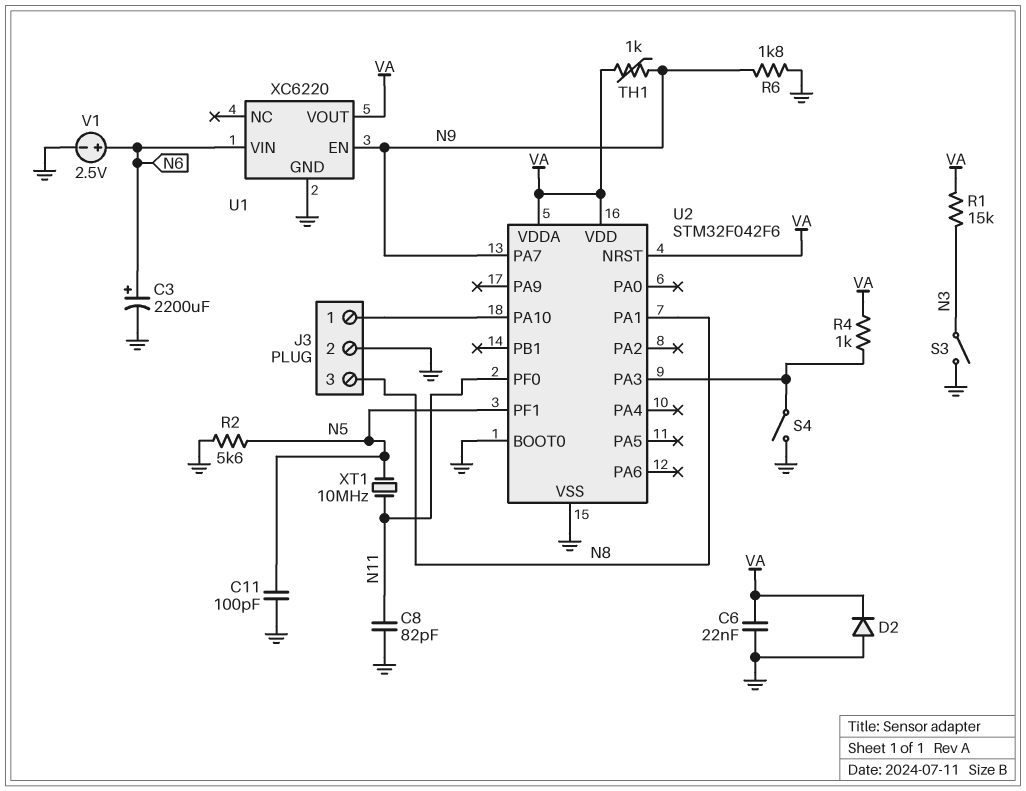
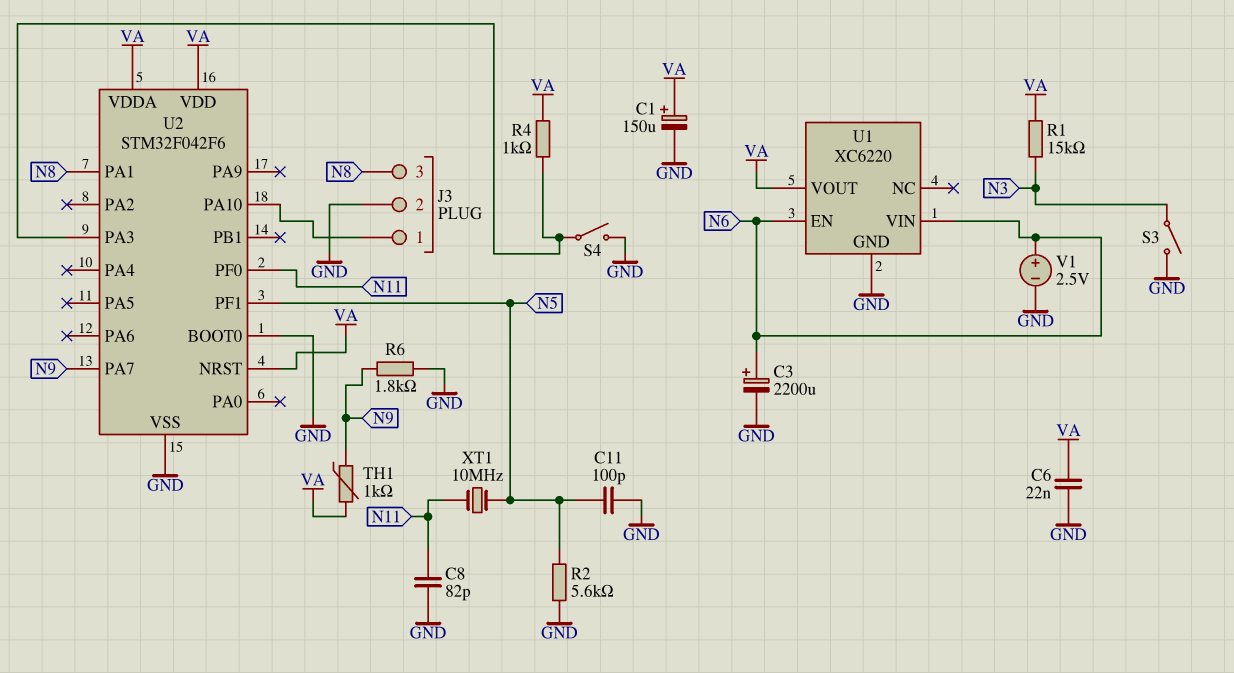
C1: none -> 150uF (plus VA, minus GND)
D2: diode (A GND, K VA) -> none
U1 pin EN: N9 -> N6

